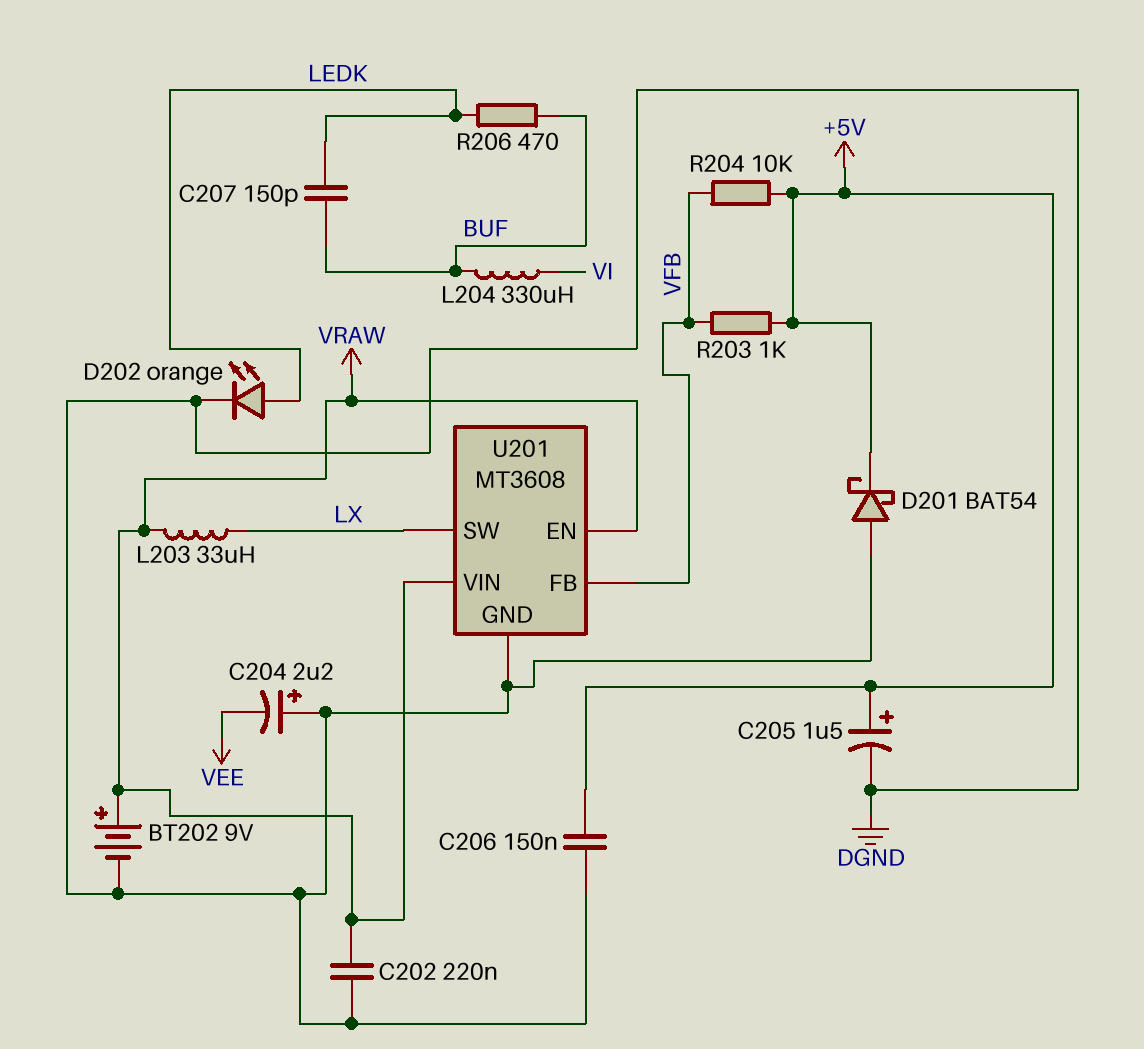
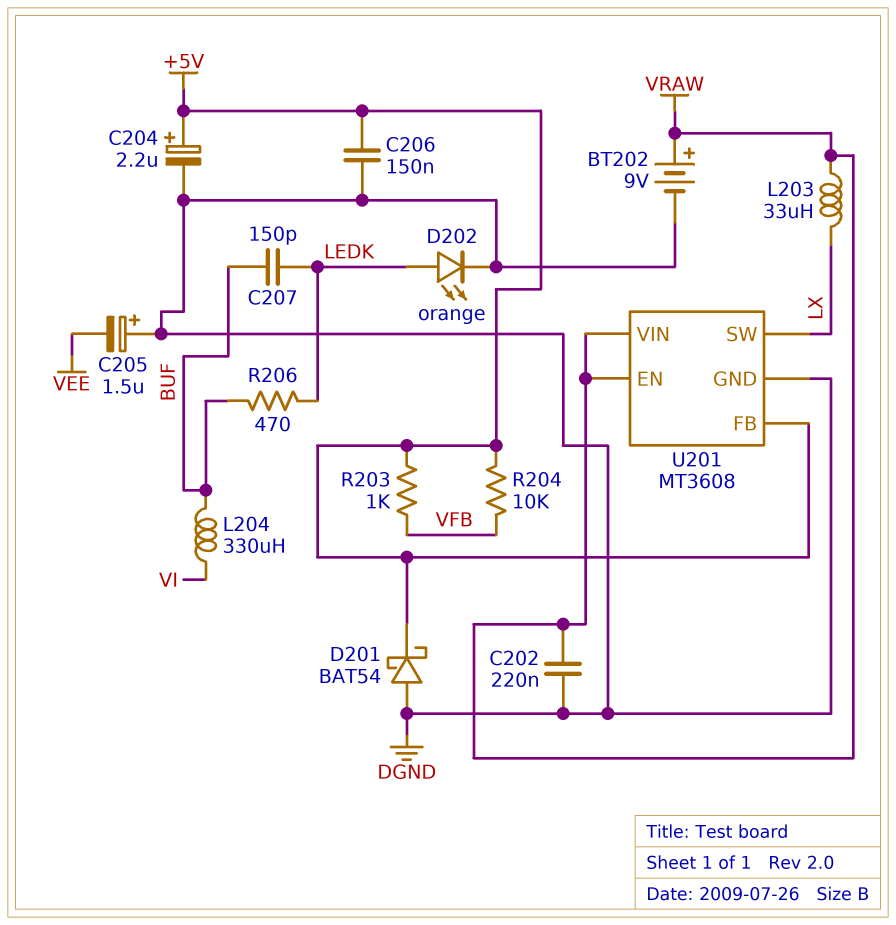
C204: 2.2uF (plus DGND, minus VEE) -> 2.2uF (plus +5V, minus DGND)
C205: 1.5uF (plus +5V, minus DGND) -> 1.5uF (plus DGND, minus VEE)
U201 pin FB: VFB -> +5V

